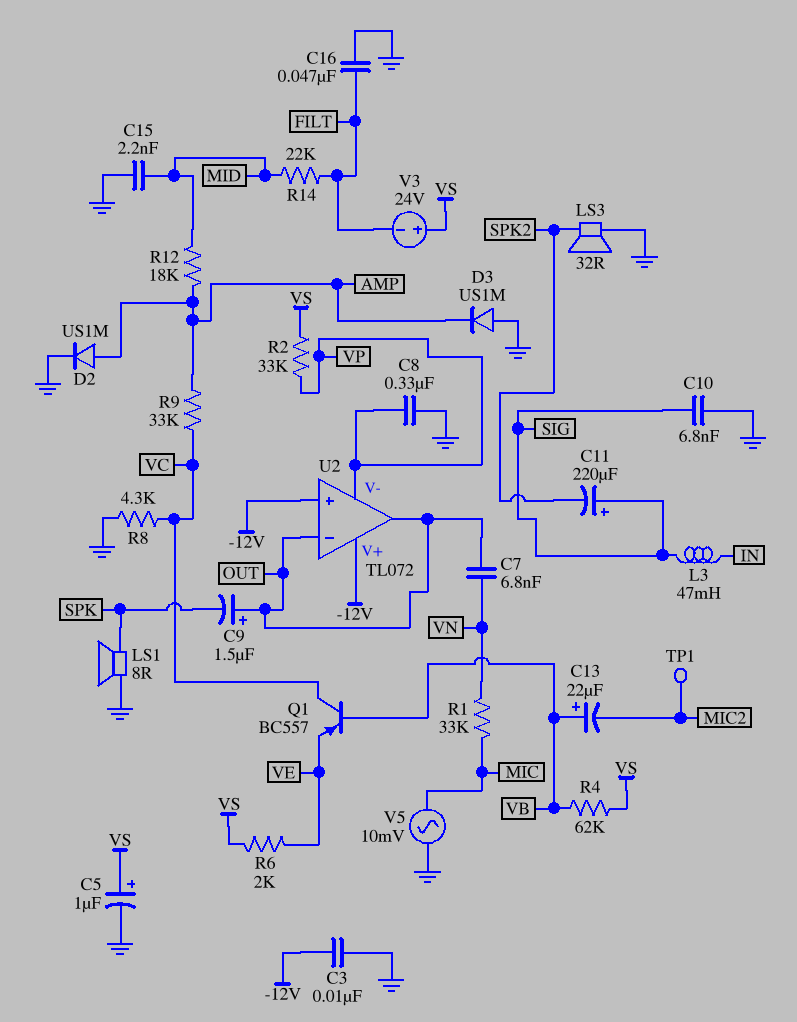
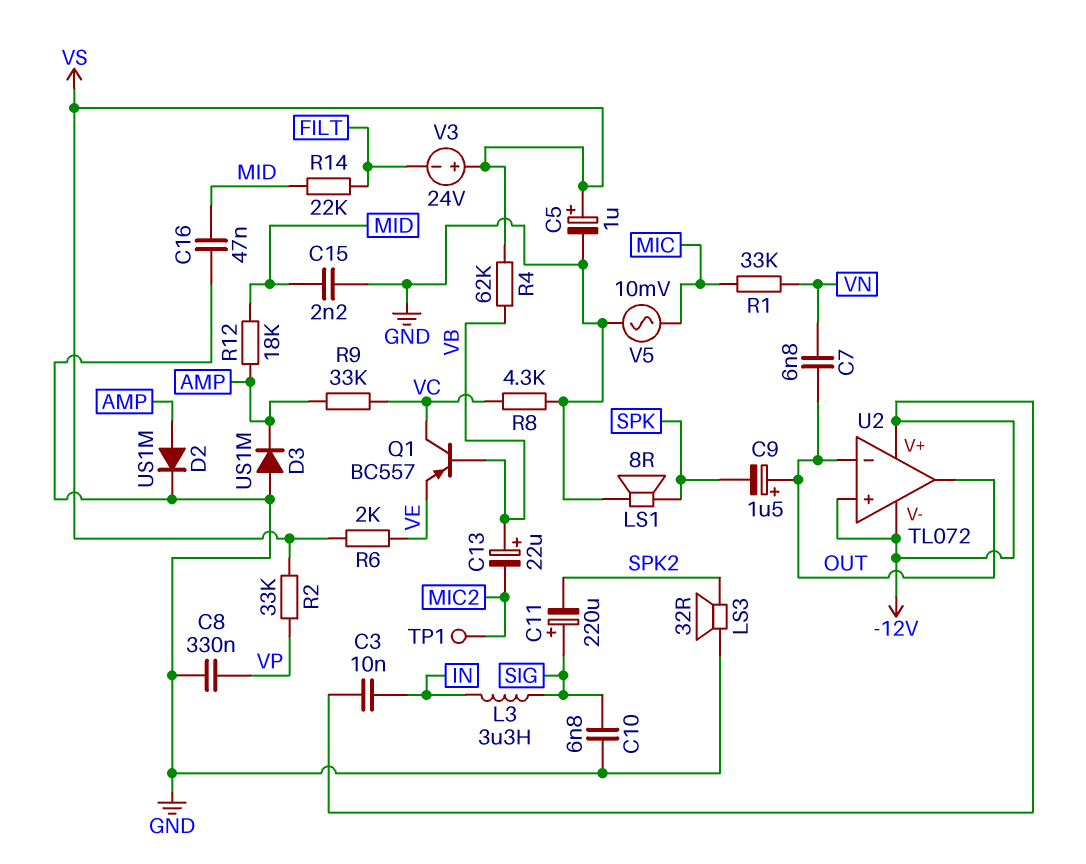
C3: 10nF (-12V, GND) -> 10nF (-12V, IN)
C16: 47nF (FILT, GND) -> 47nF (GND, MID)
L3: 47mH (IN, SIG) -> 3.3uH (IN, SIG)
U2 pin V-: VP -> -12V

